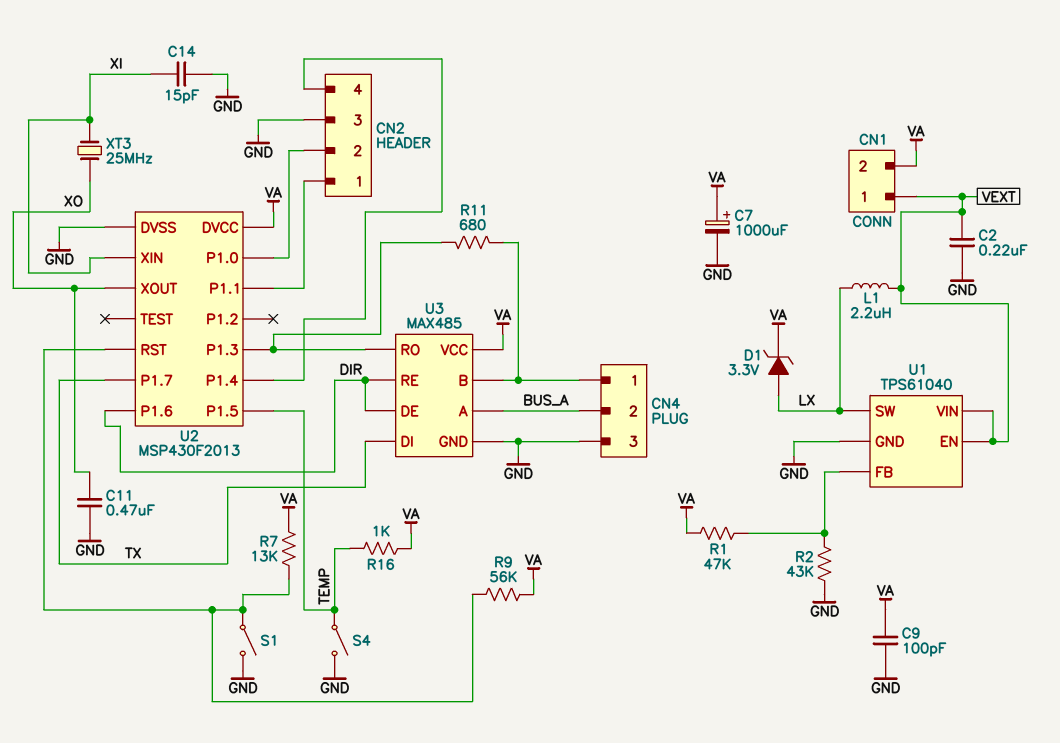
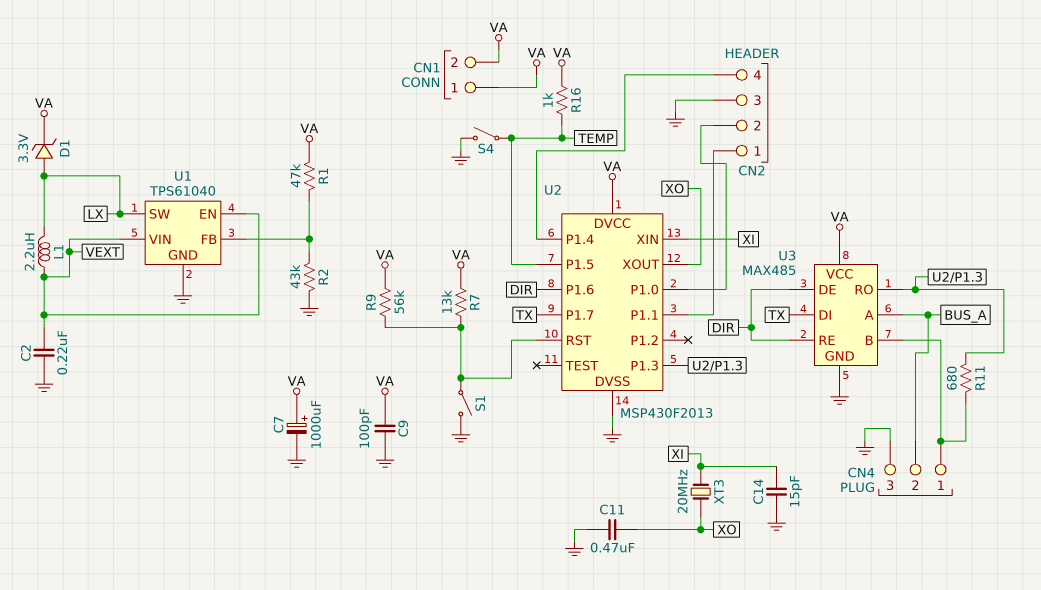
CN1 pin 1: VEXT -> VA
XT3: 25MHz (XI, XO) -> 20MHz (XI, XO)

